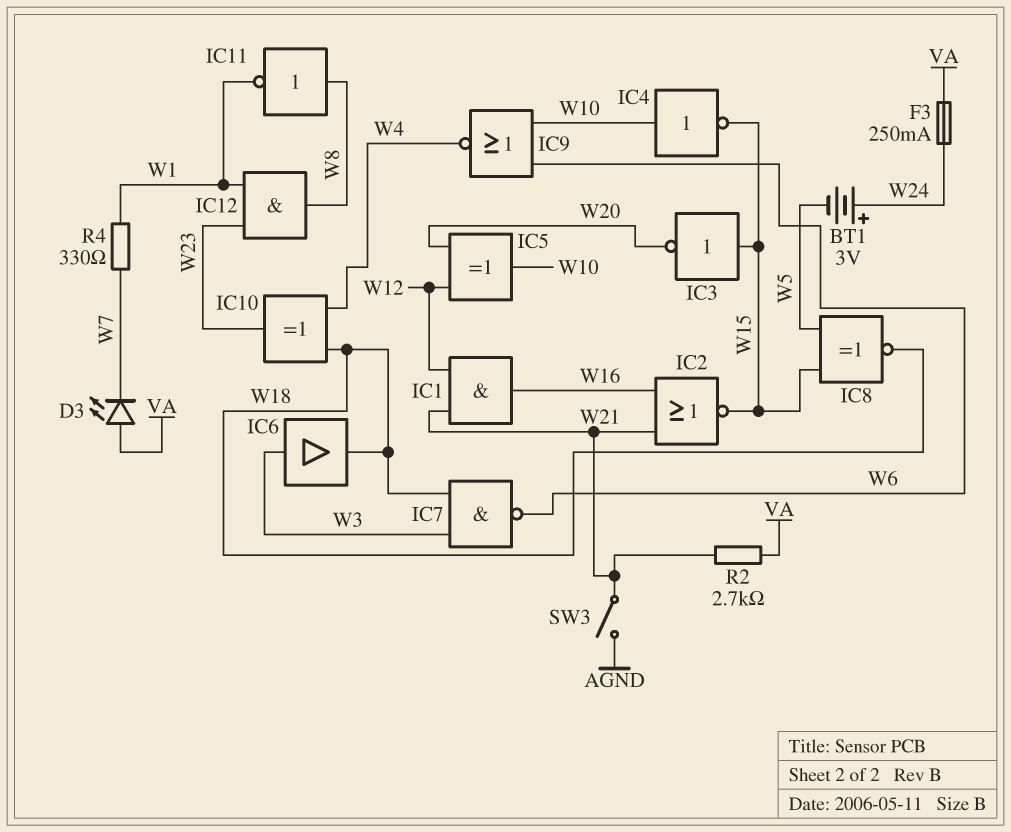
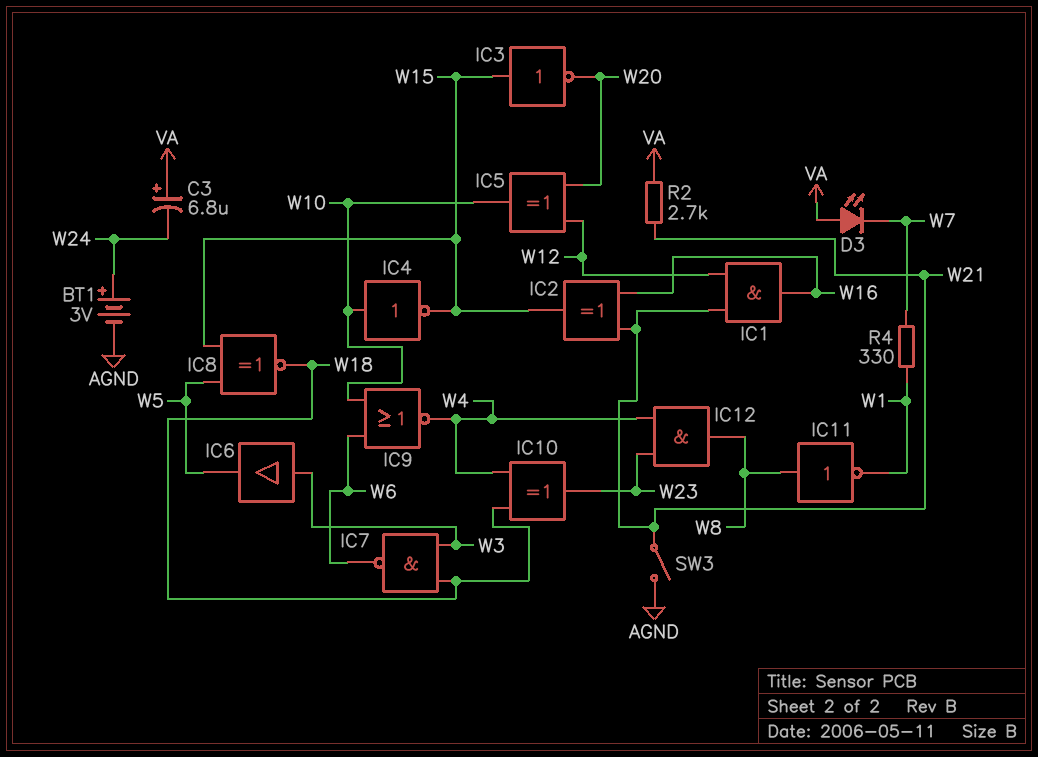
BT1: 3V (plus W24, minus W5) -> 3V (plus W24, minus AGND)
C3: none -> 6.8uF (plus VA, minus W24)
F3: 250mA (VA, W24) -> none
IC2: NOR (in W16, in W21, out W15) -> XOR (in W16, in W21, out W15)
IC6: buffer (in W3, out W18) -> buffer (in W3, out W5)
IC12: AND (in W1, in W23, out W8) -> AND (in W4, in W23, out W8)

